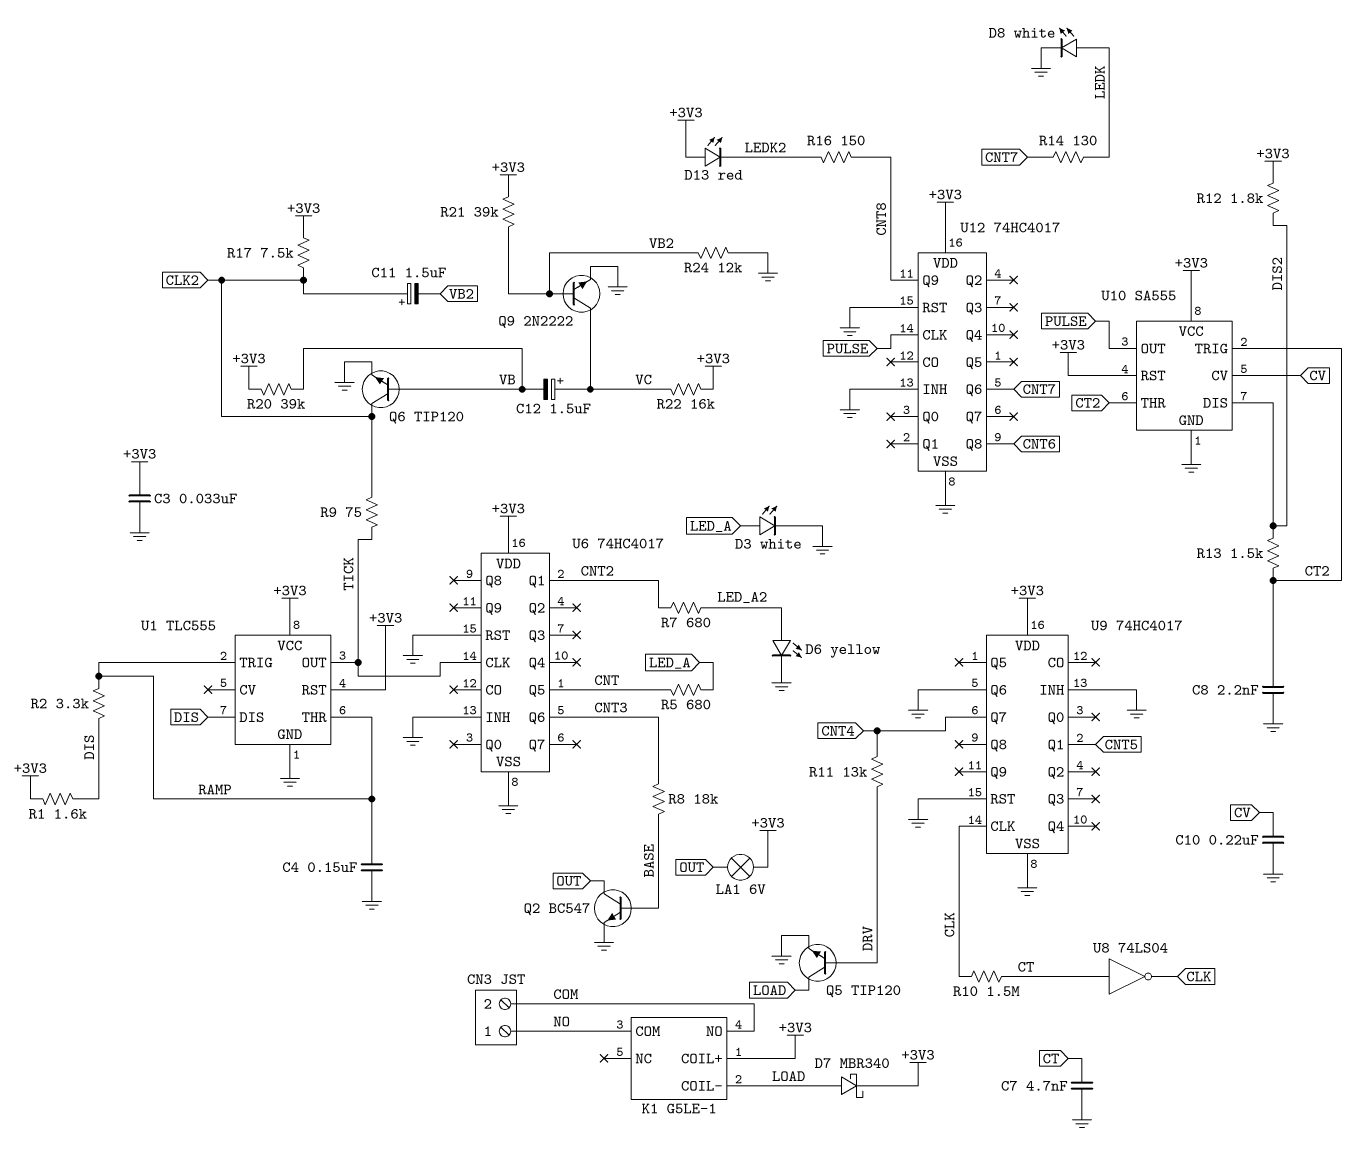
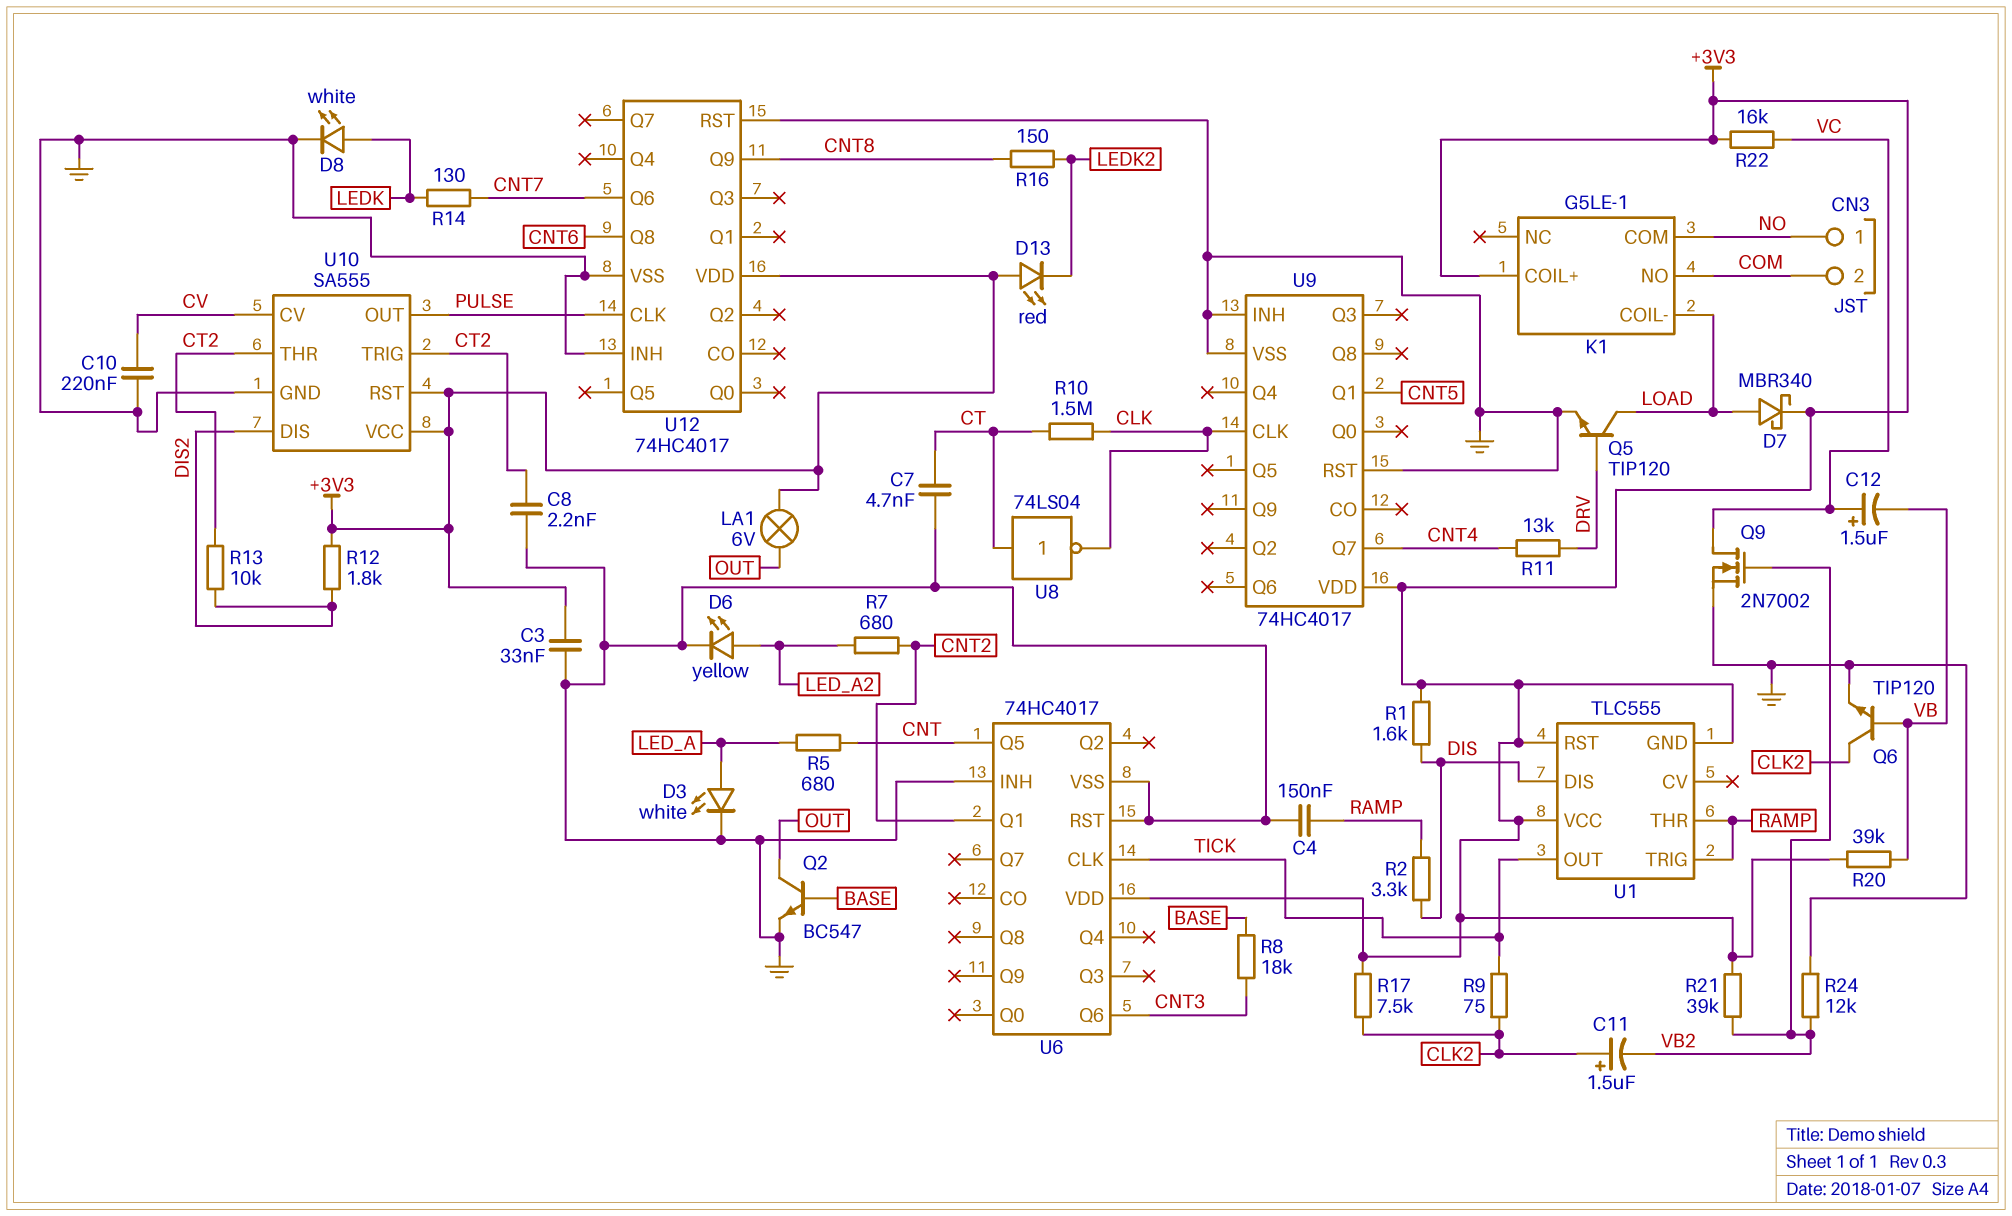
Q9: NPN 2N2222 (B VB2, C VC, E GND) -> NMOS 2N7002 (G VB2, D VC, S GND)
R13: 1.5k (CT2, DIS2) -> 10k (CT2, DIS2)
U1 pin GND: GND -> +3V3
U9 pin Q6: GND -> none

